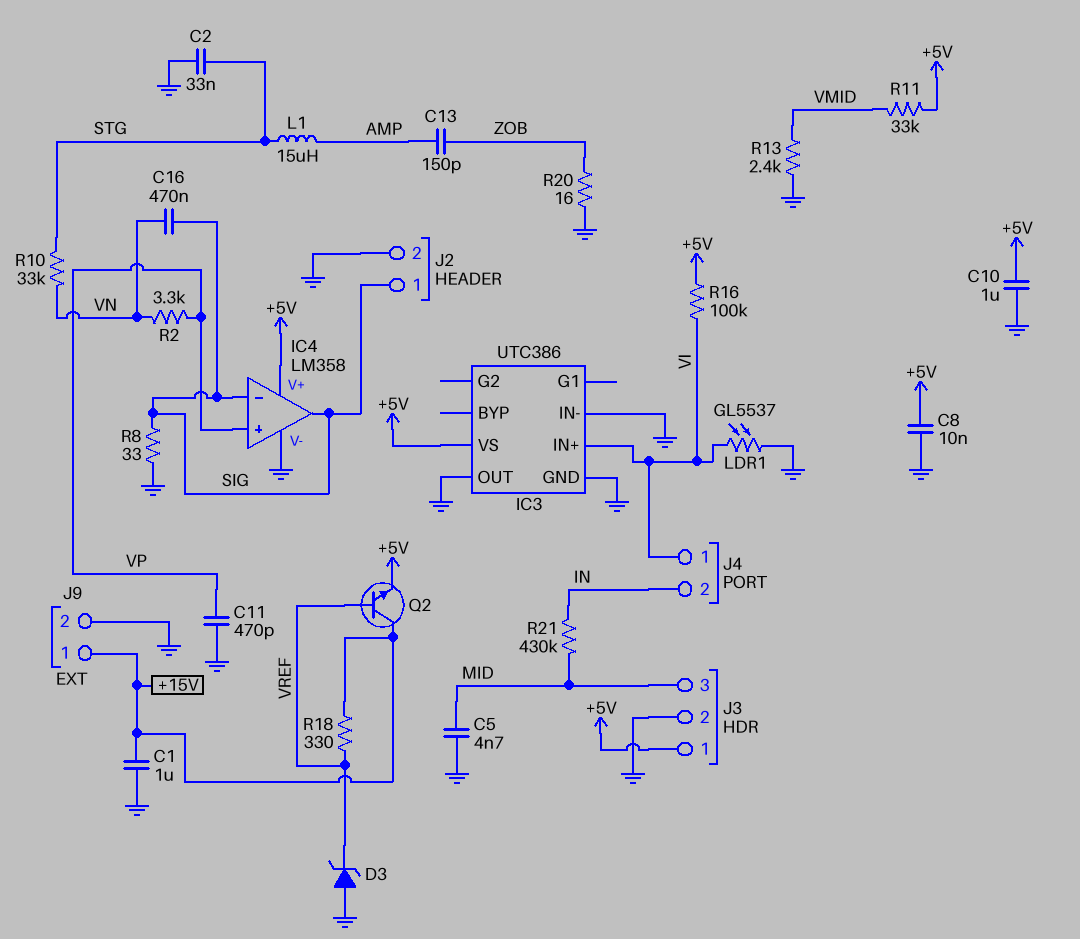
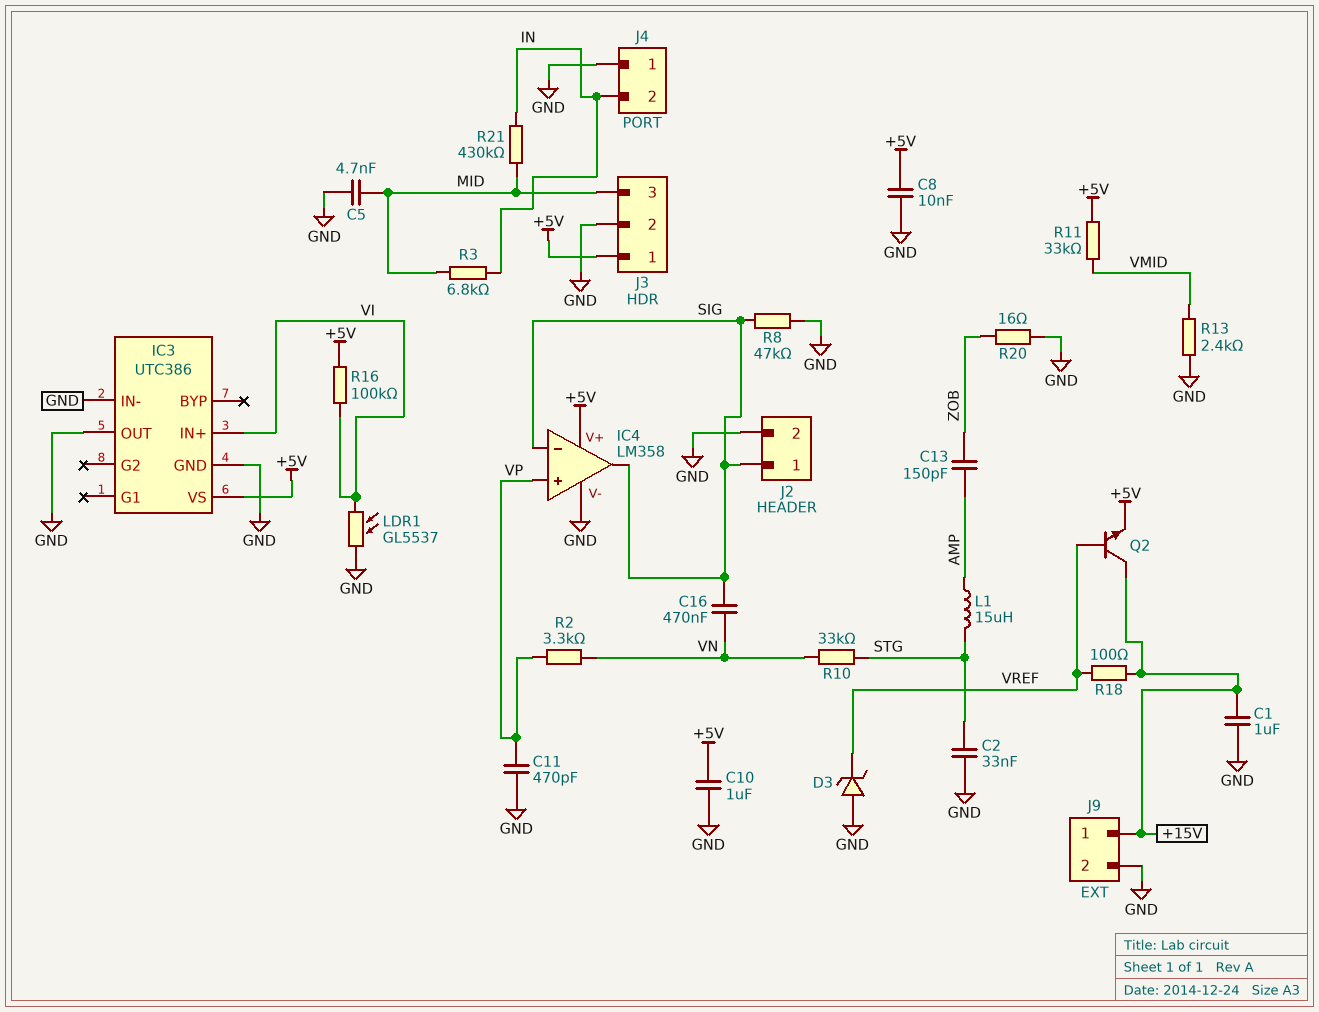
J4 pin 1: VI -> GND
R3: none -> 6.8k (IN, MID)
R8: 33 (GND, SIG) -> 47k (GND, SIG)
R18: 330 (+15V, VREF) -> 100 (+15V, VREF)

